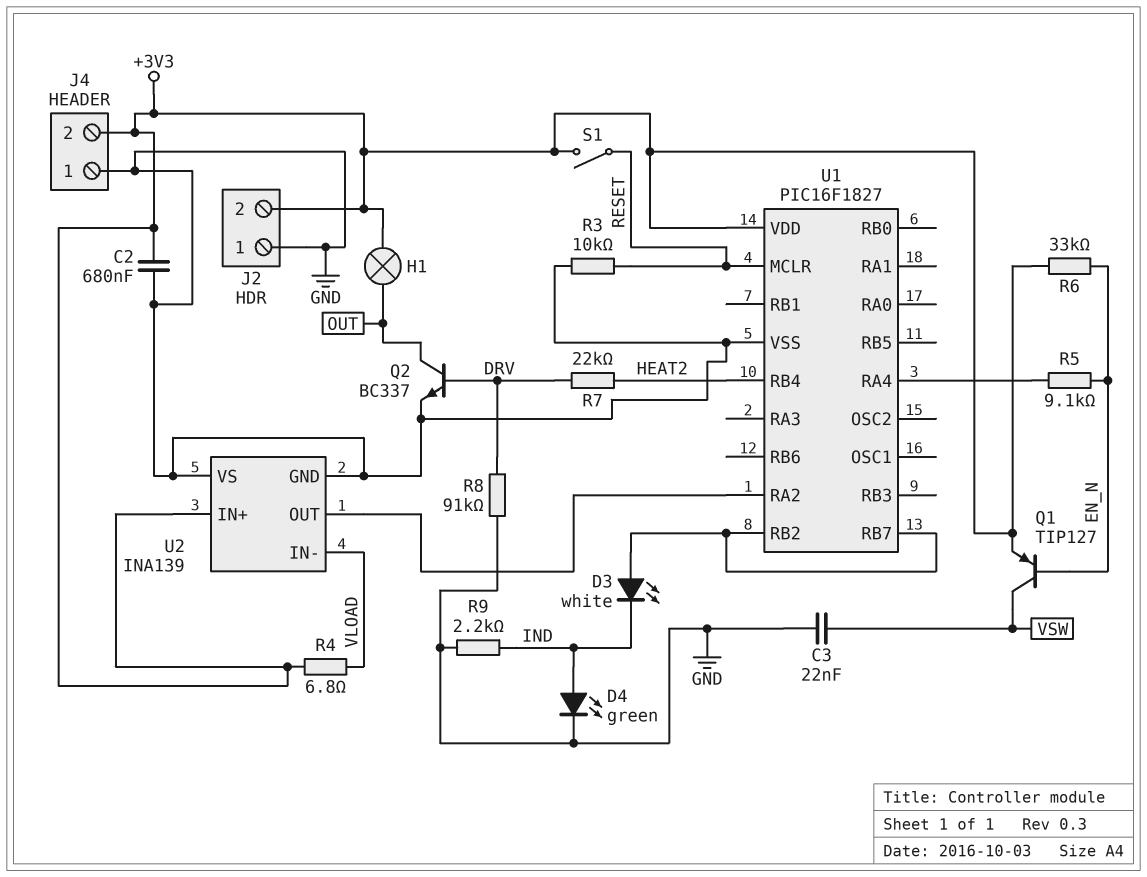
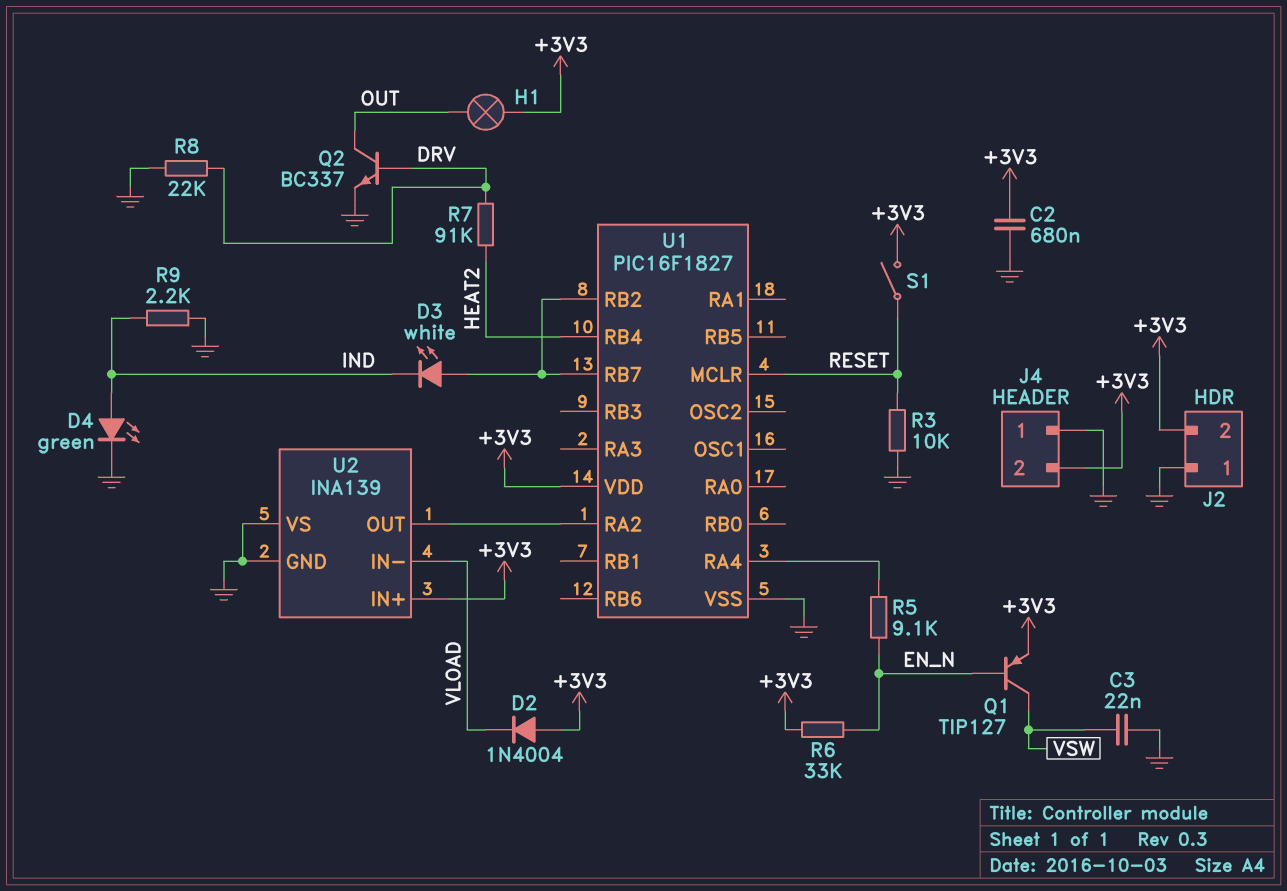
D2: none -> diode 1N4004 (A +3V3, K VLOAD)
R4: 6.8 (+3V3, VLOAD) -> none
R7: 22k (DRV, HEAT2) -> 91k (DRV, HEAT2)
R8: 91k (DRV, GND) -> 22k (DRV, GND)

